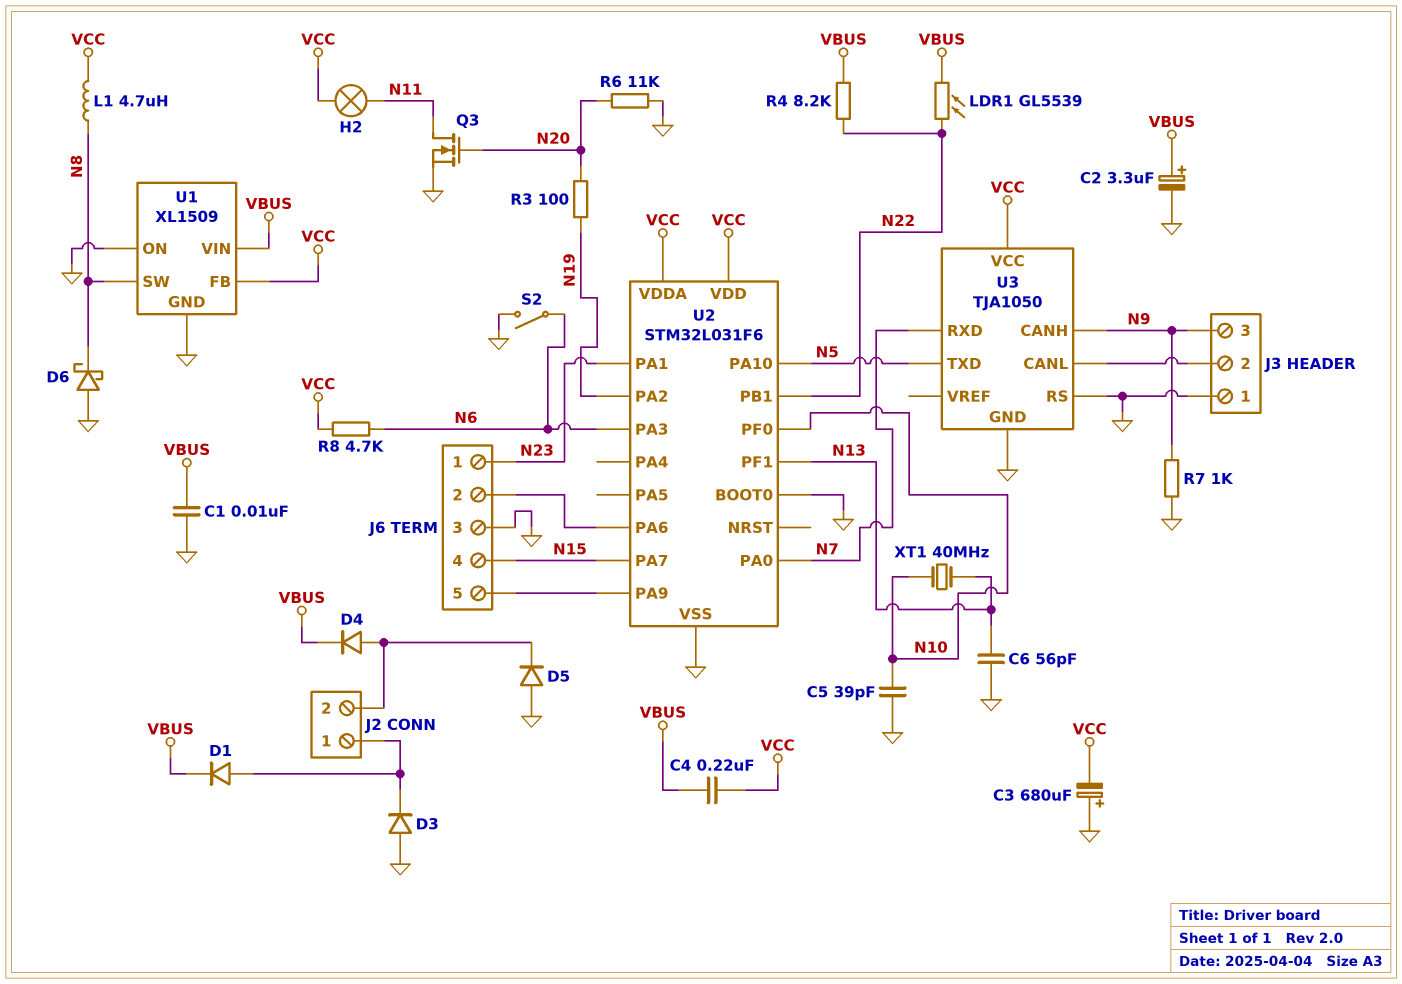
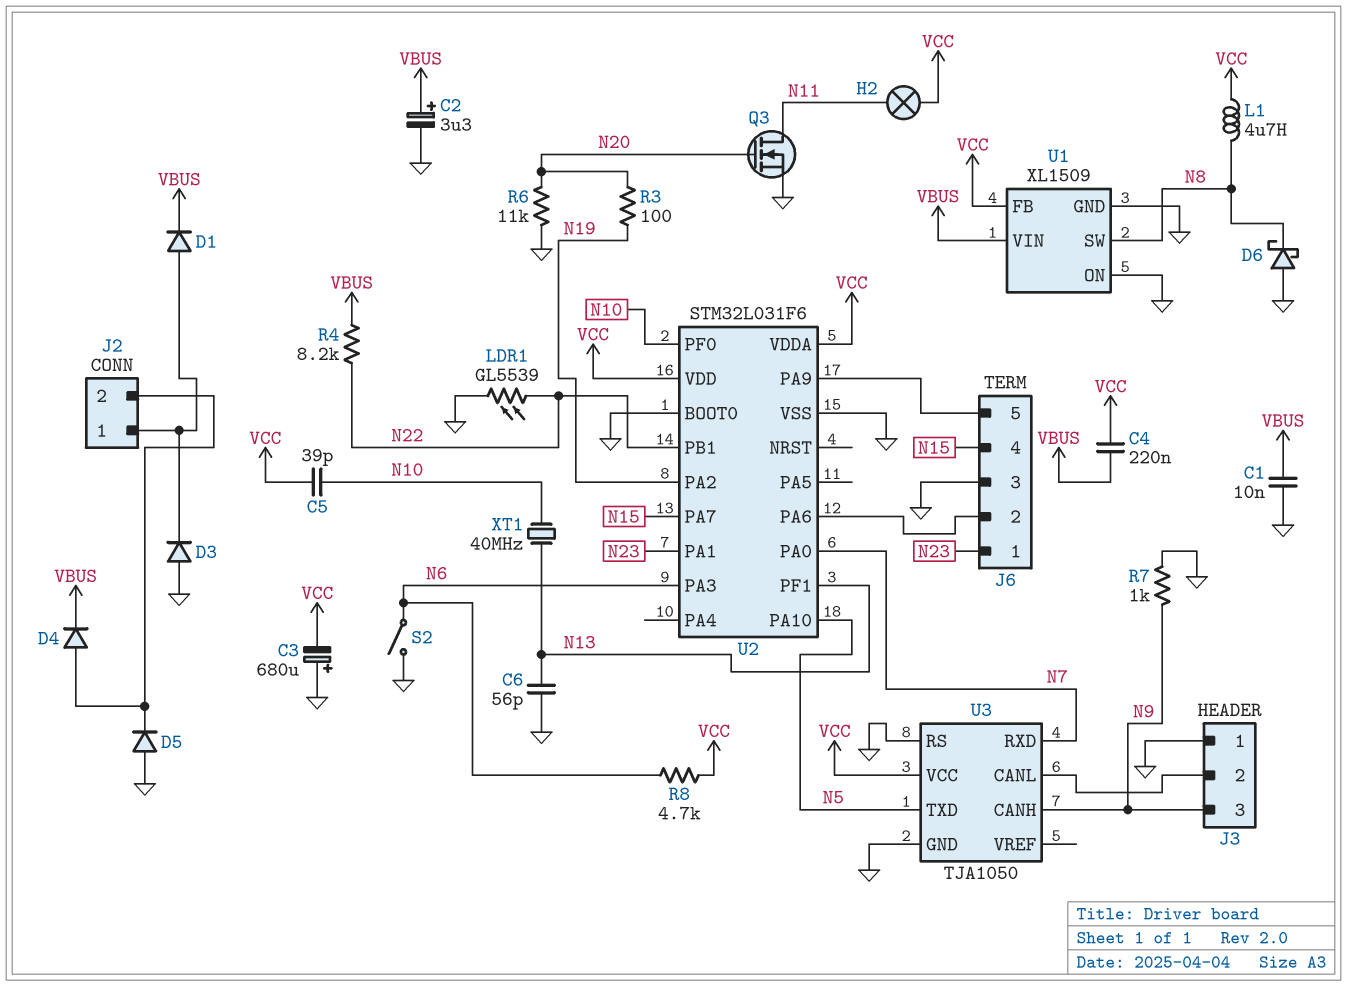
C5: 39pF (GND, N10) -> 39pF (N10, VCC)
LDR1: GL5539 (N22, VBUS) -> GL5539 (GND, N22)

